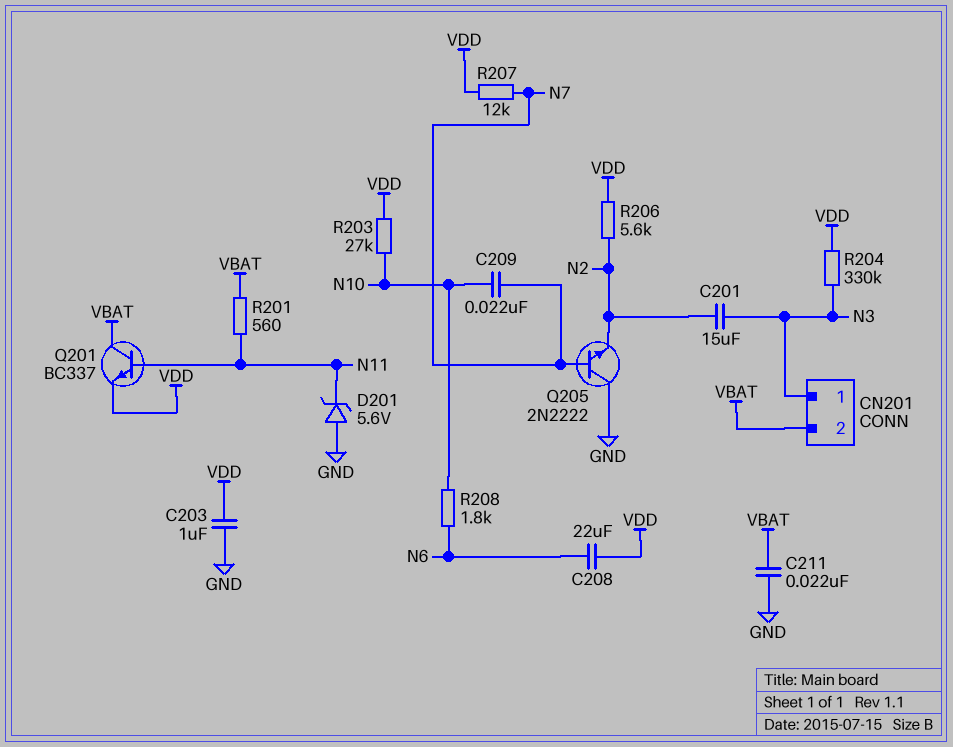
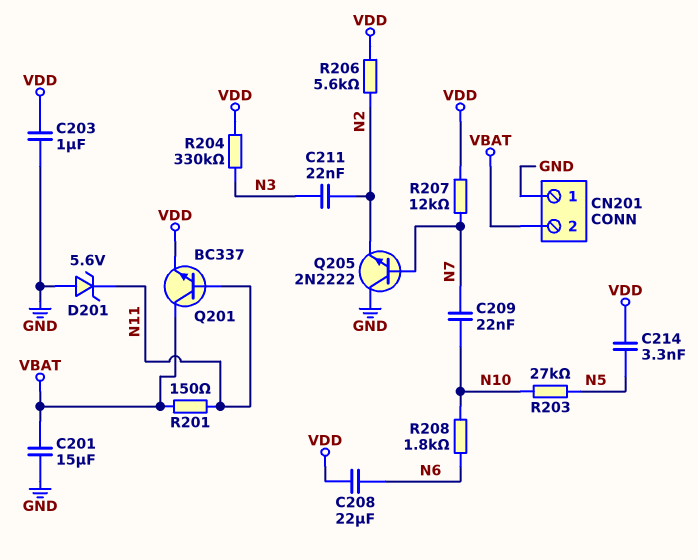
C201: 15uF (N2, N3) -> 15uF (GND, VBAT)
C211: 22nF (GND, VBAT) -> 22nF (N2, N3)
C214: none -> 3.3nF (N5, VDD)
CN201 pin 1: N3 -> GND
R201: 560 (N11, VBAT) -> 150 (N11, VBAT)
R203: 27k (N10, VDD) -> 27k (N5, N10)

